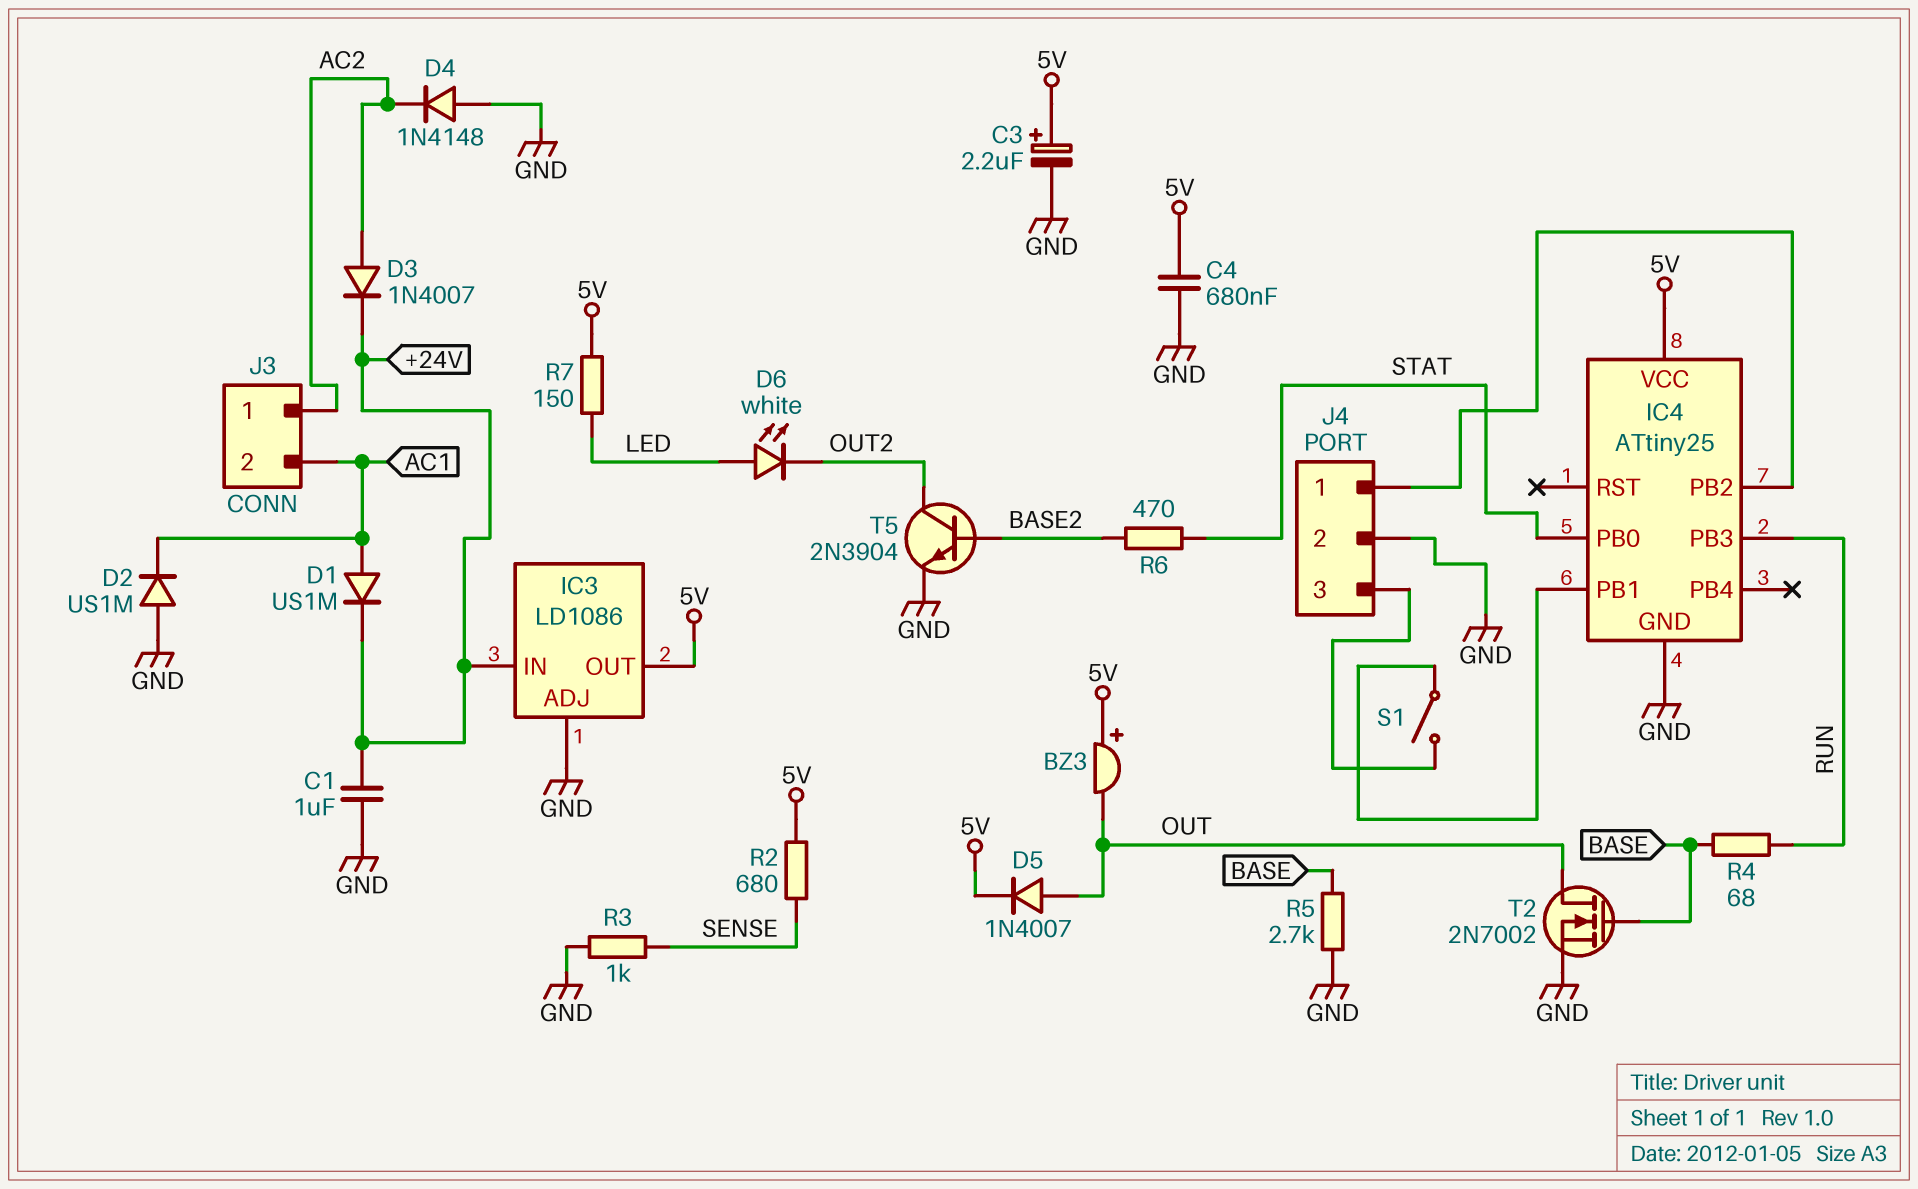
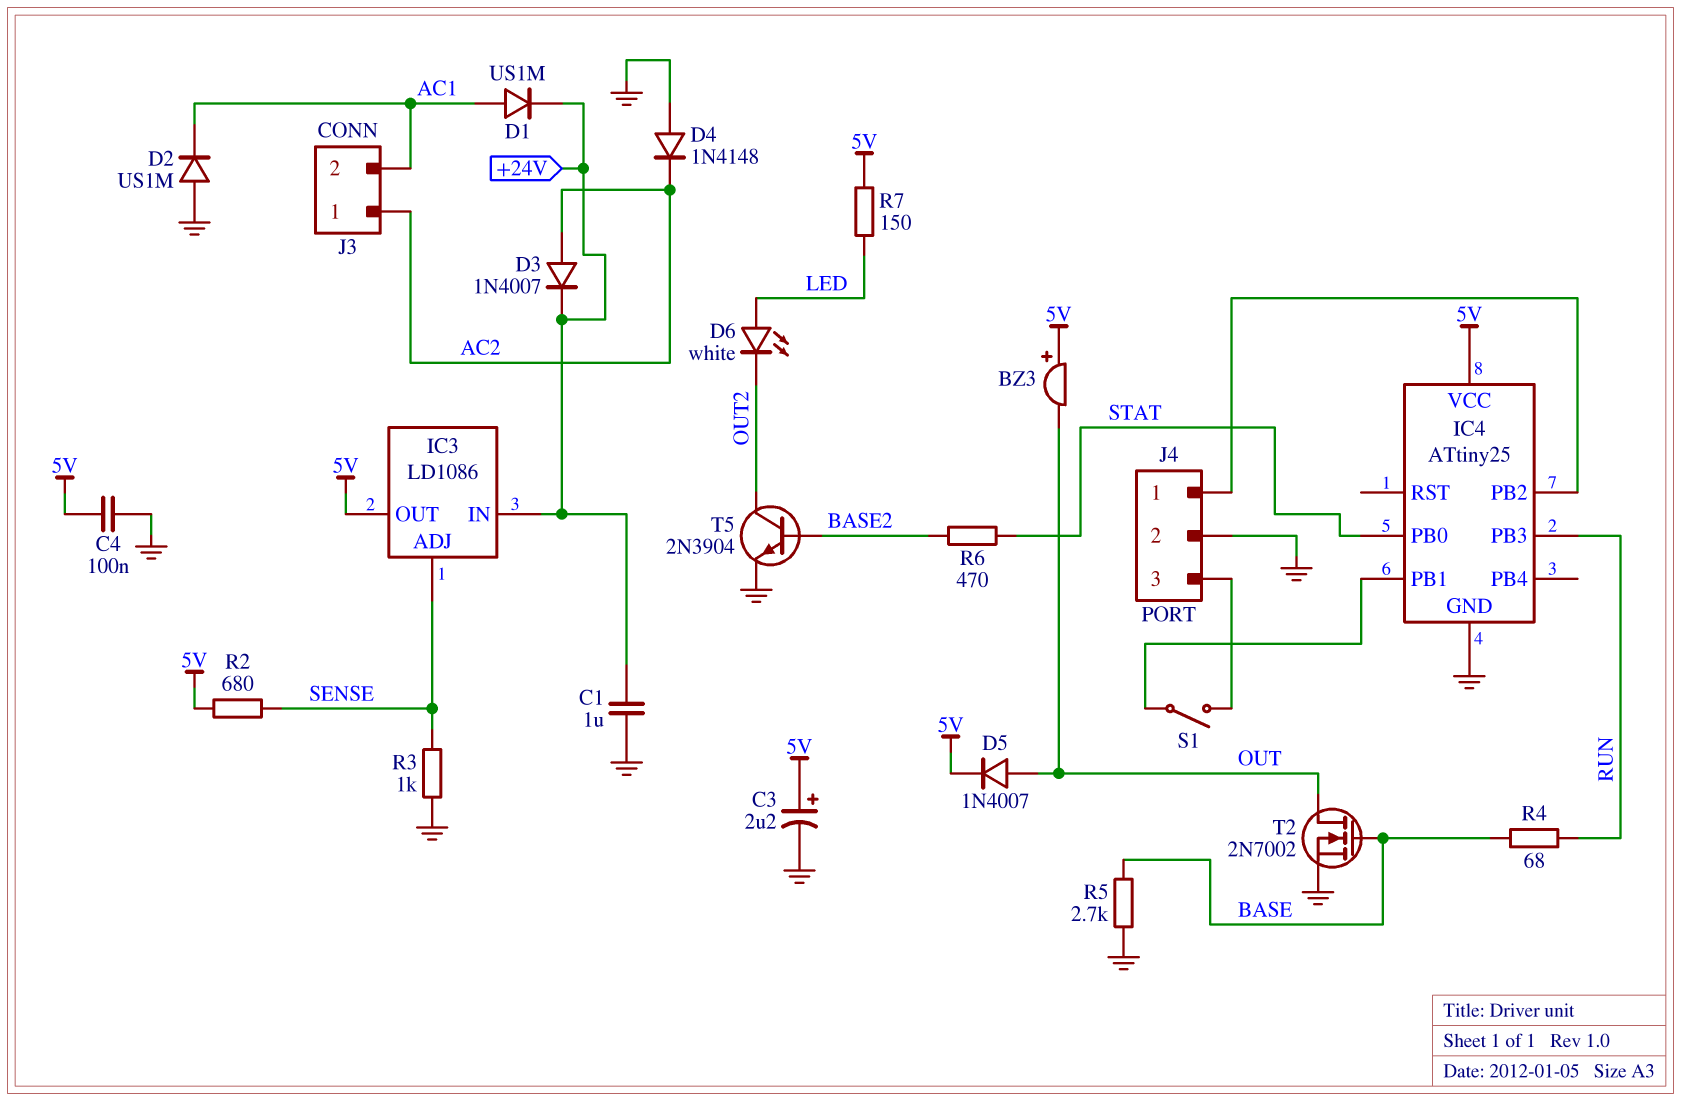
C4: 680nF (5V, GND) -> 100nF (5V, GND)
IC3 pin ADJ: GND -> SENSE

